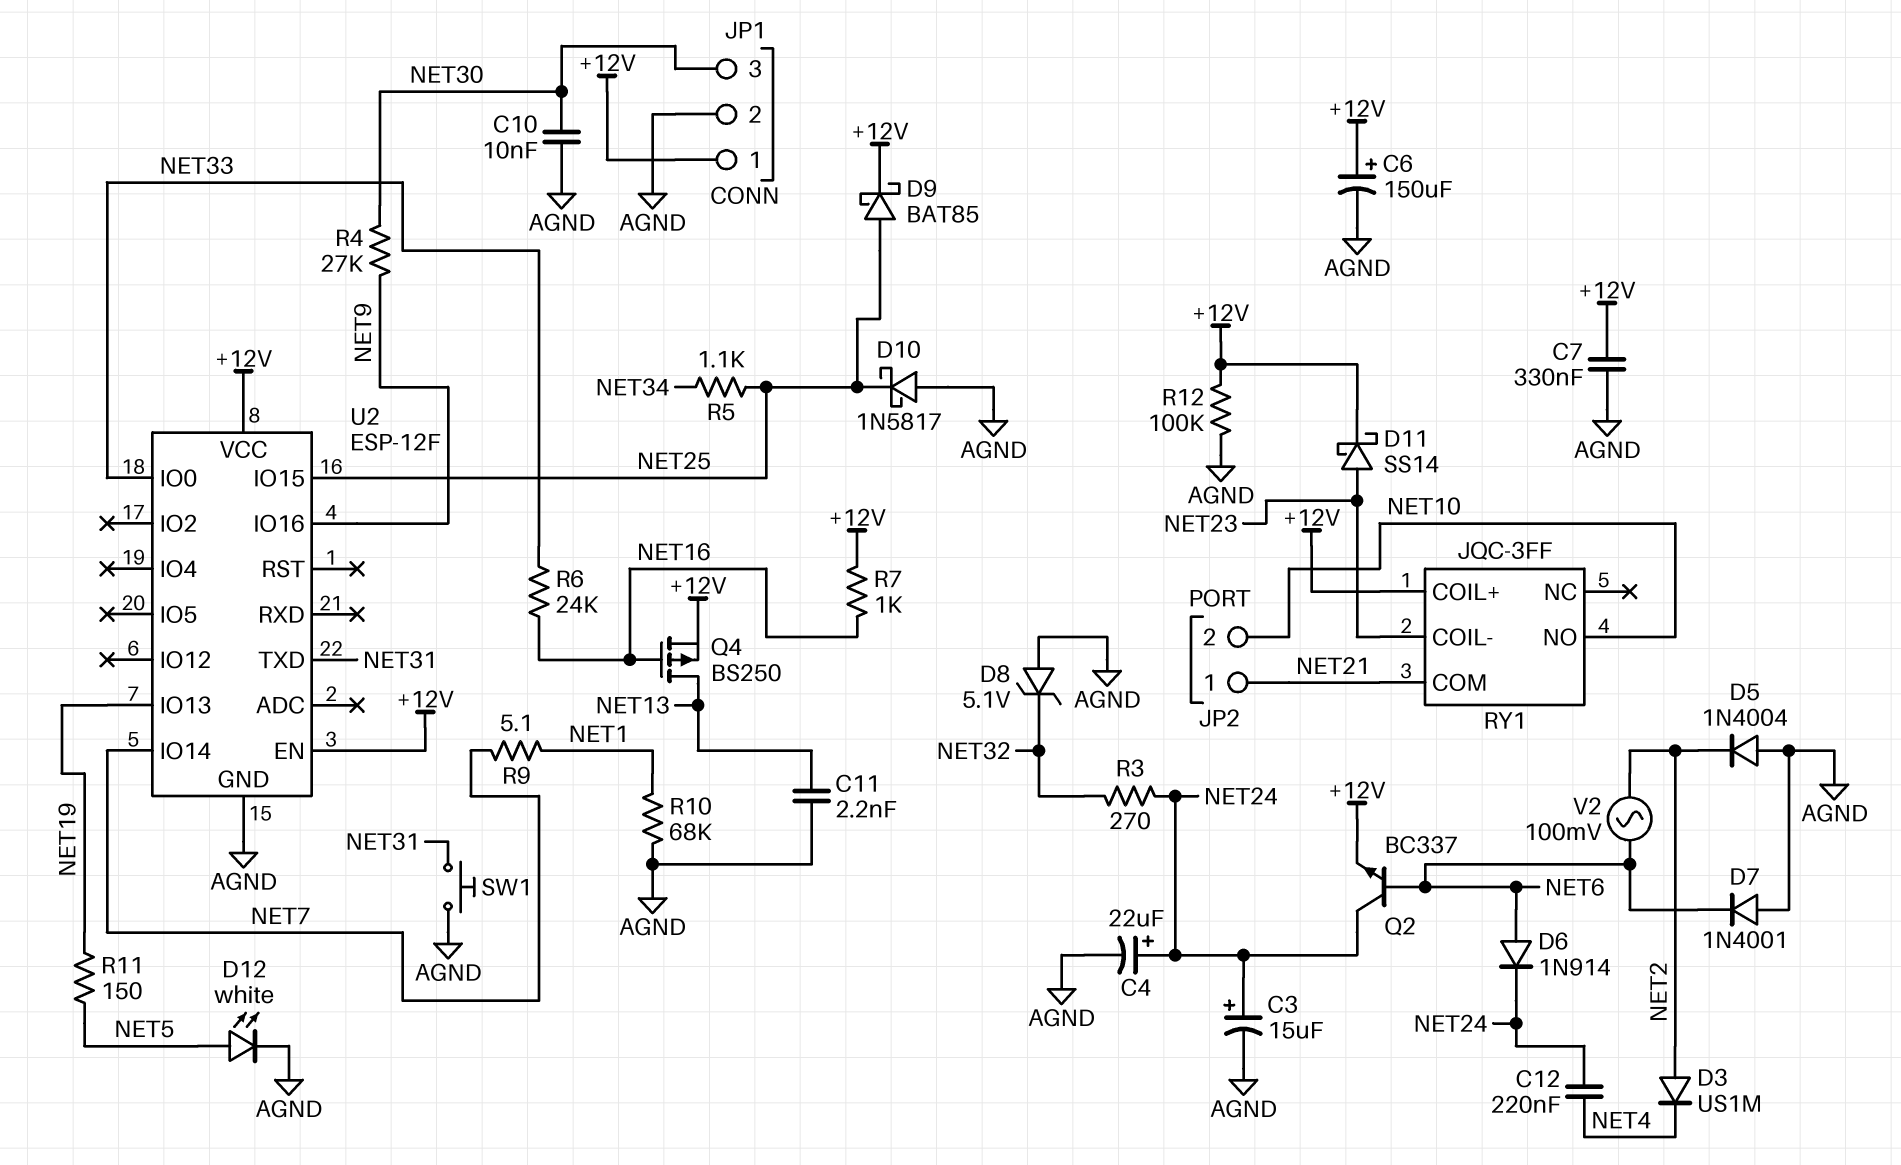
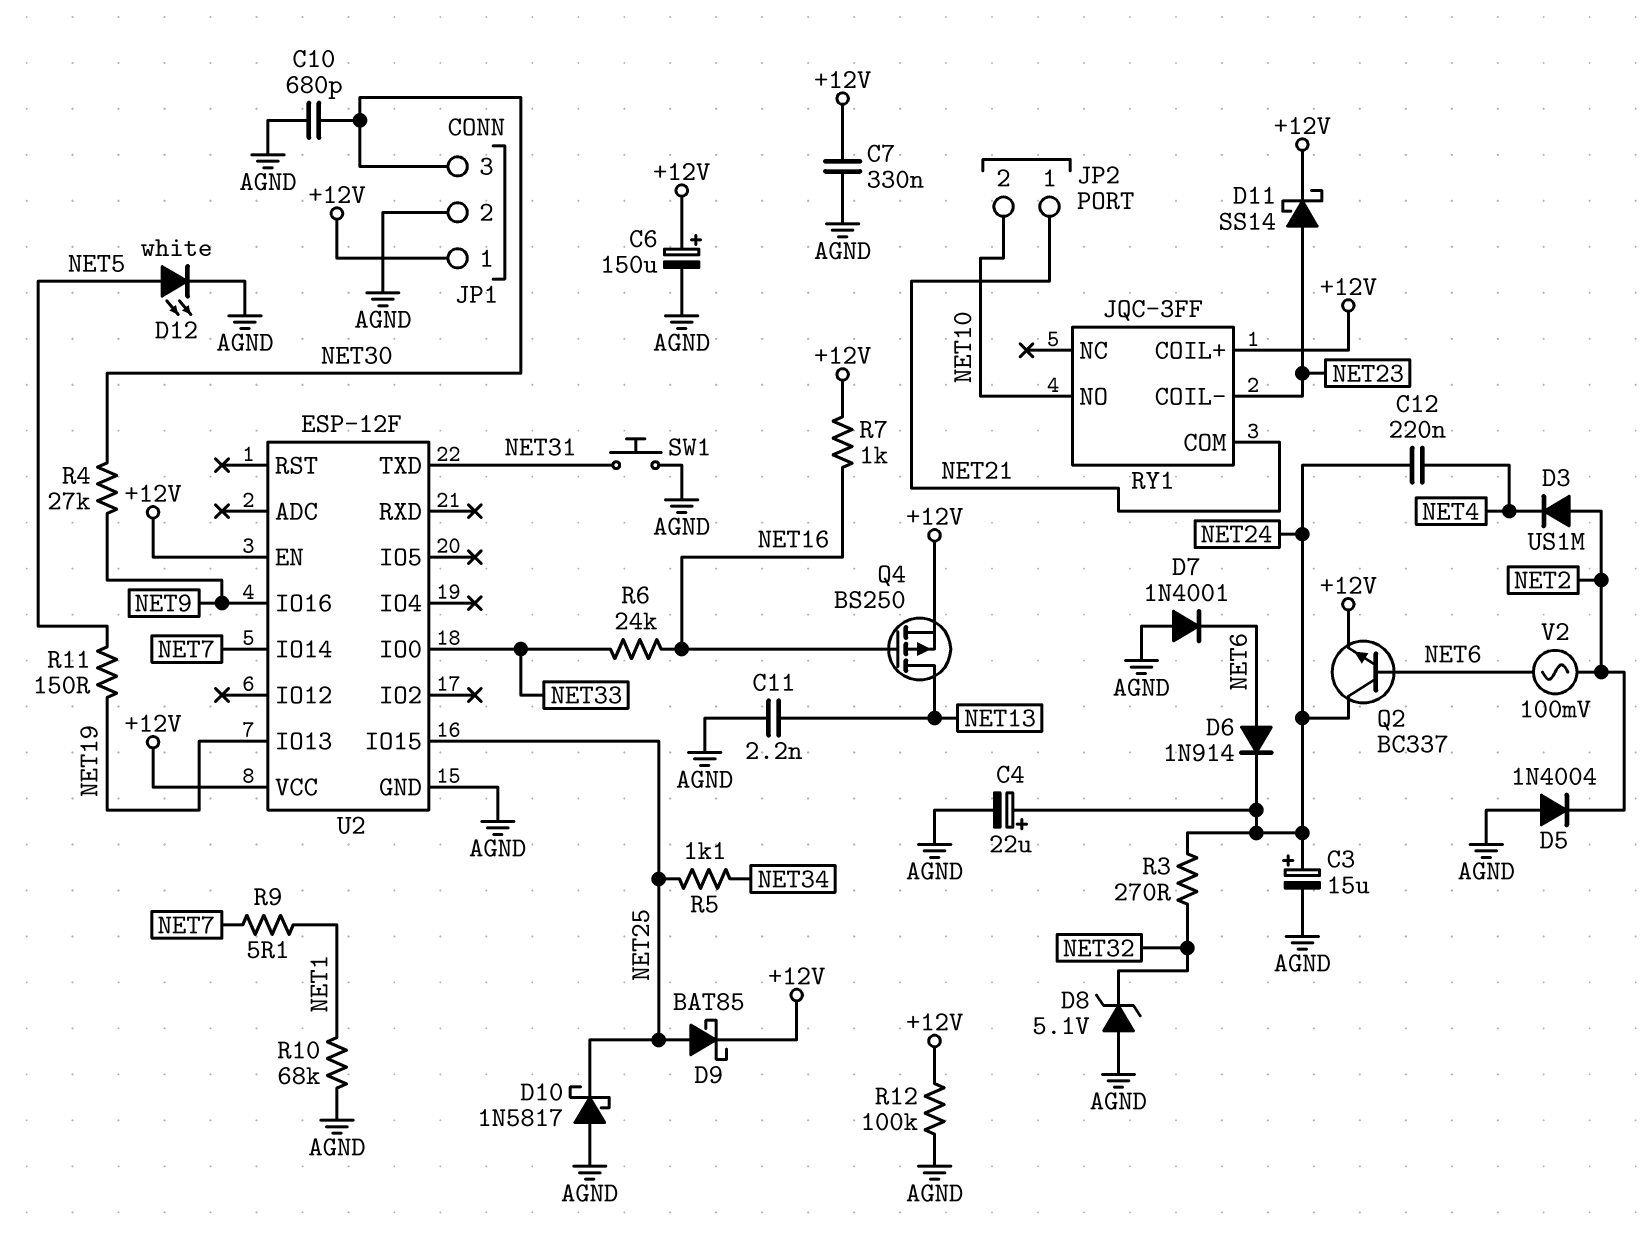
C10: 10nF (AGND, NET30) -> 680pF (AGND, NET30)

